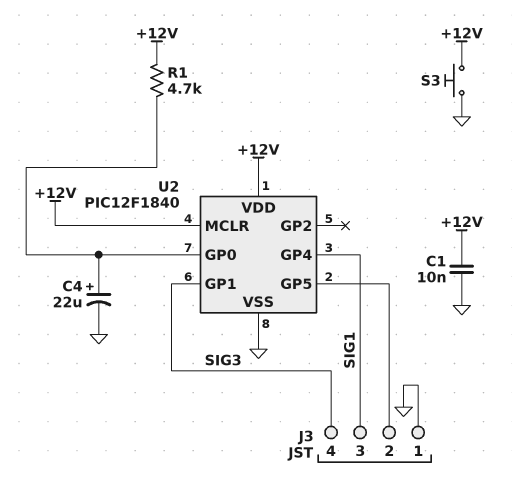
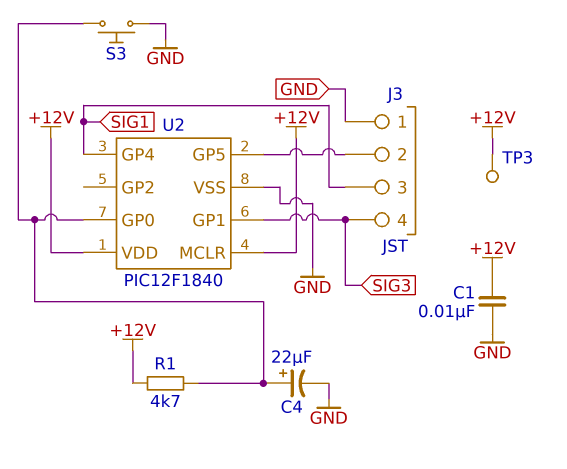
S3: button (+12V, GND) -> button (GND, U2/GP0)
TP3: none -> test point (+12V)

